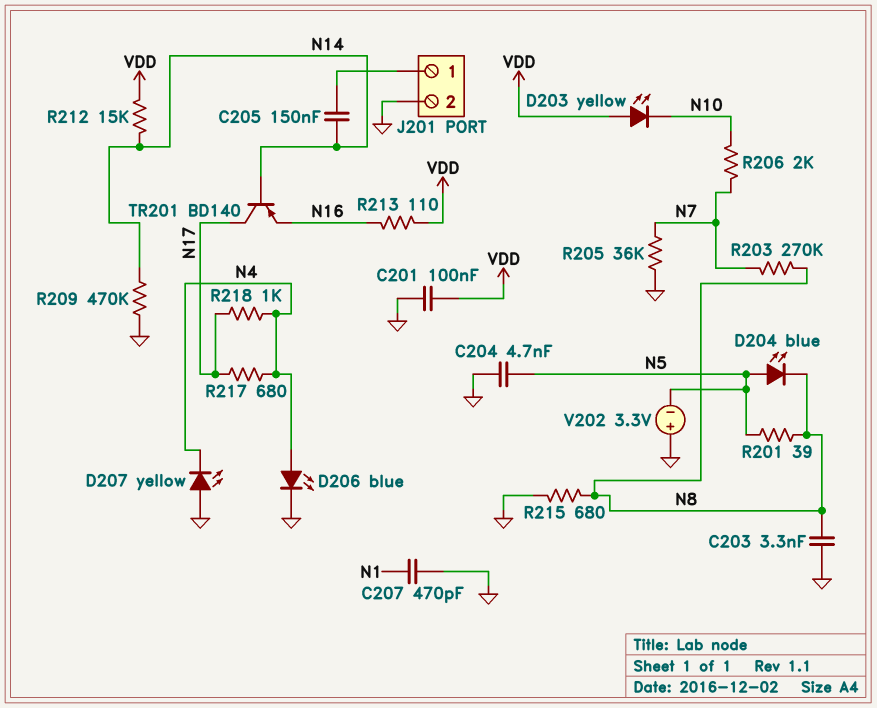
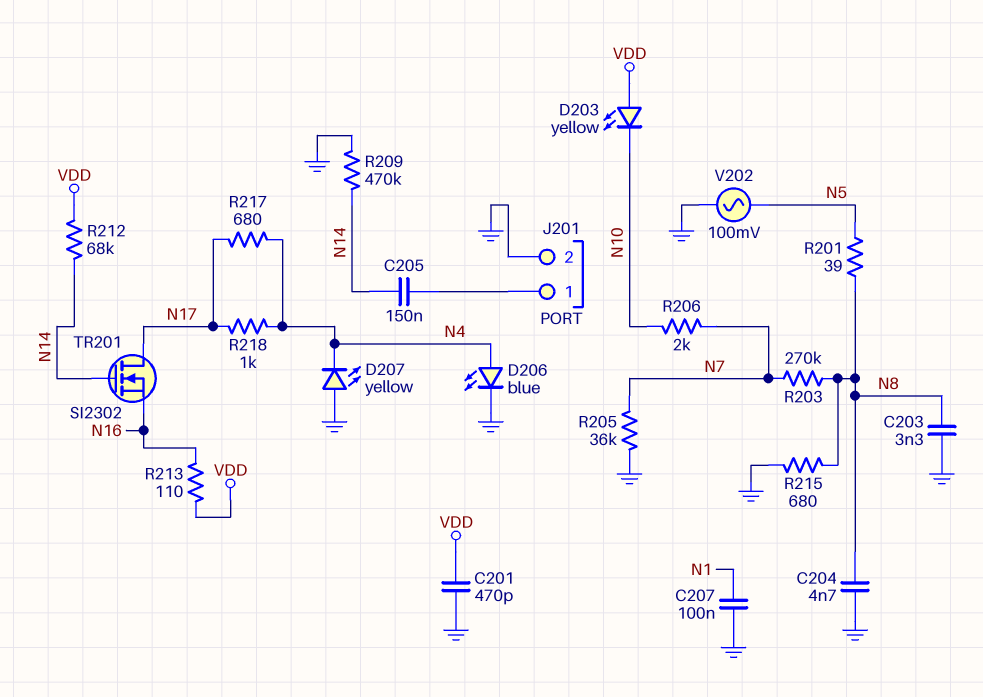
C201: 100nF (GND, VDD) -> 470pF (GND, VDD)
C204: 4.7nF (GND, N5) -> 4.7nF (GND, N8)
C207: 470pF (GND, N1) -> 100nF (GND, N1)
D204: LED blue (A N5, K N8) -> none
R212: 15k (N14, VDD) -> 68k (N14, VDD)
TR201: PNP BD140 (B N14, C N17, E N16) -> NMOS SI2302 (G N14, D N17, S N16)
V202: 3.3V (plus GND, minus N5) -> AC 100mV (GND, N5)

